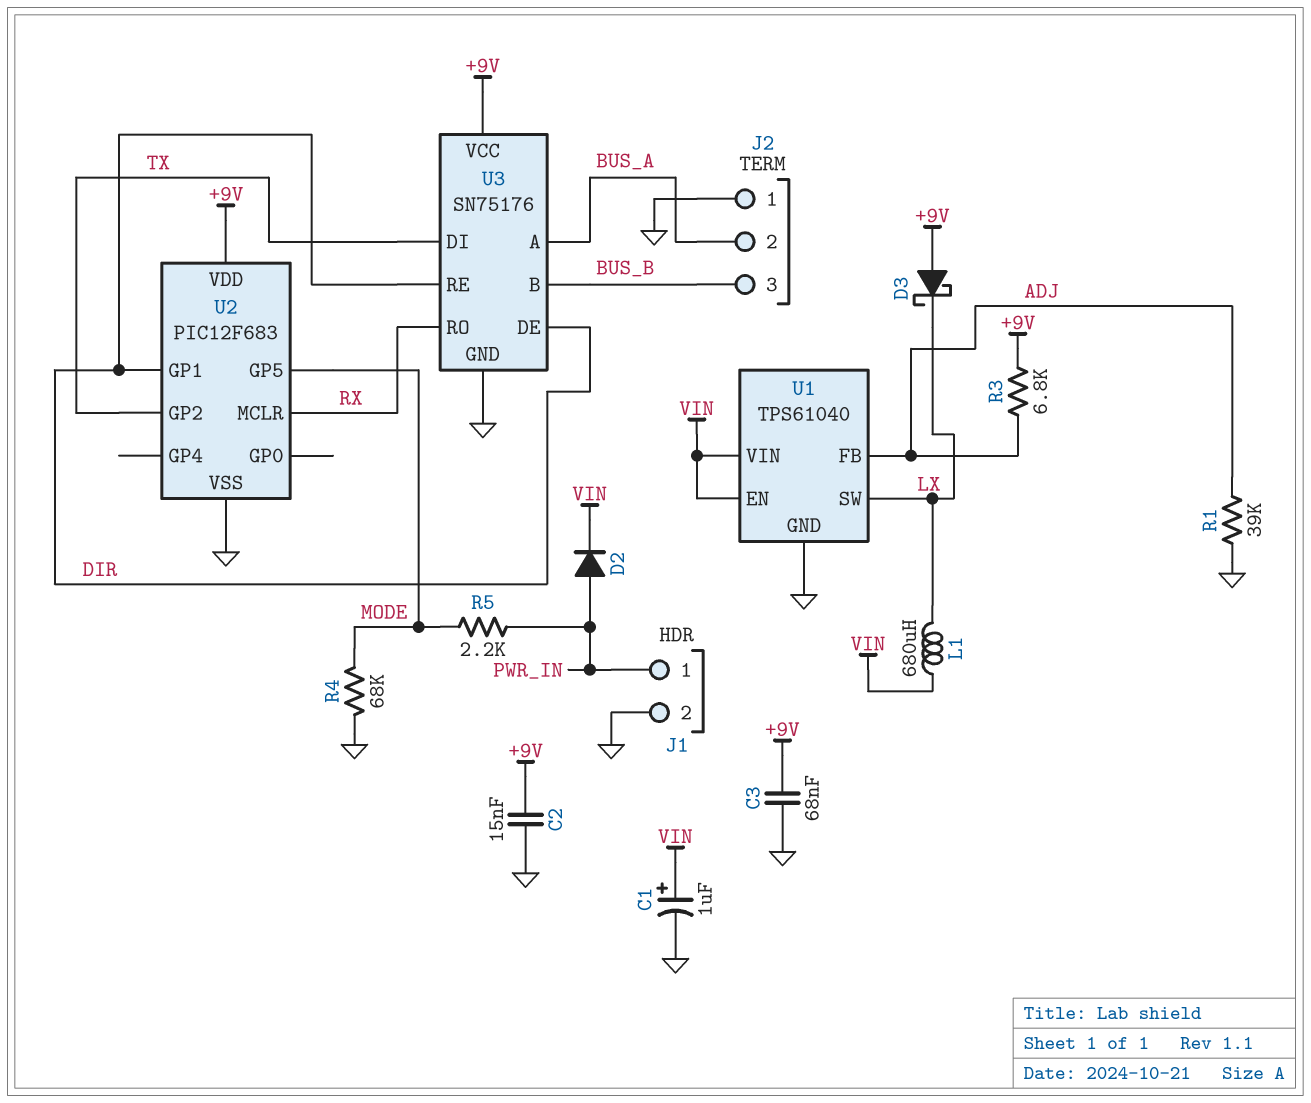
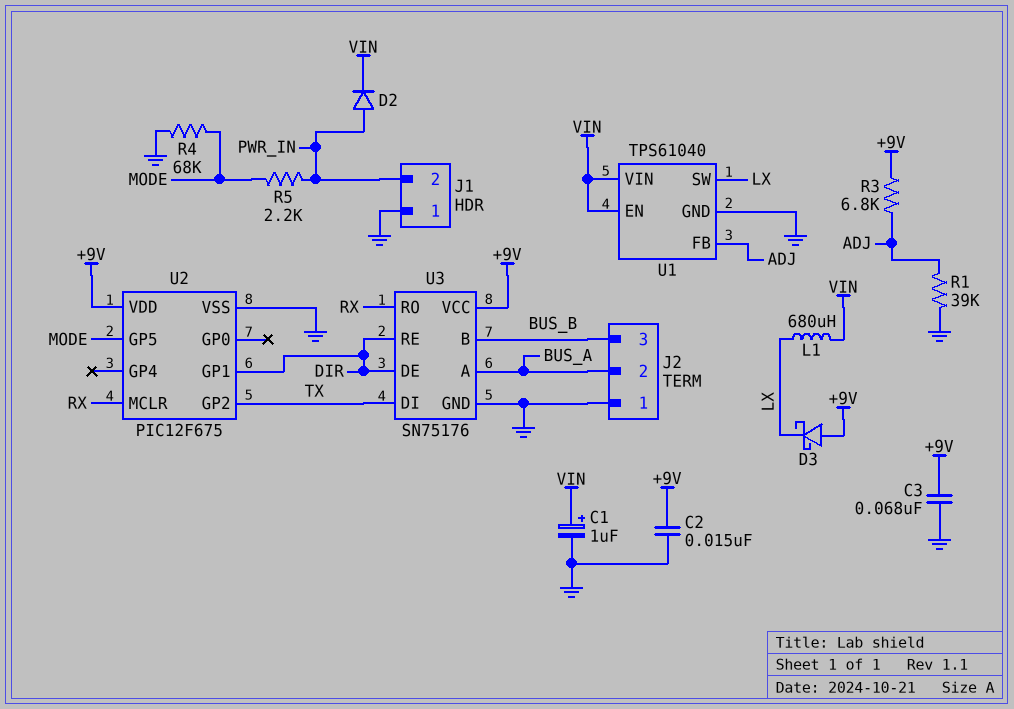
J1 pin 1: PWR_IN -> GND
J1 pin 2: GND -> PWR_IN
U2: PIC12F683 -> PIC12F675

